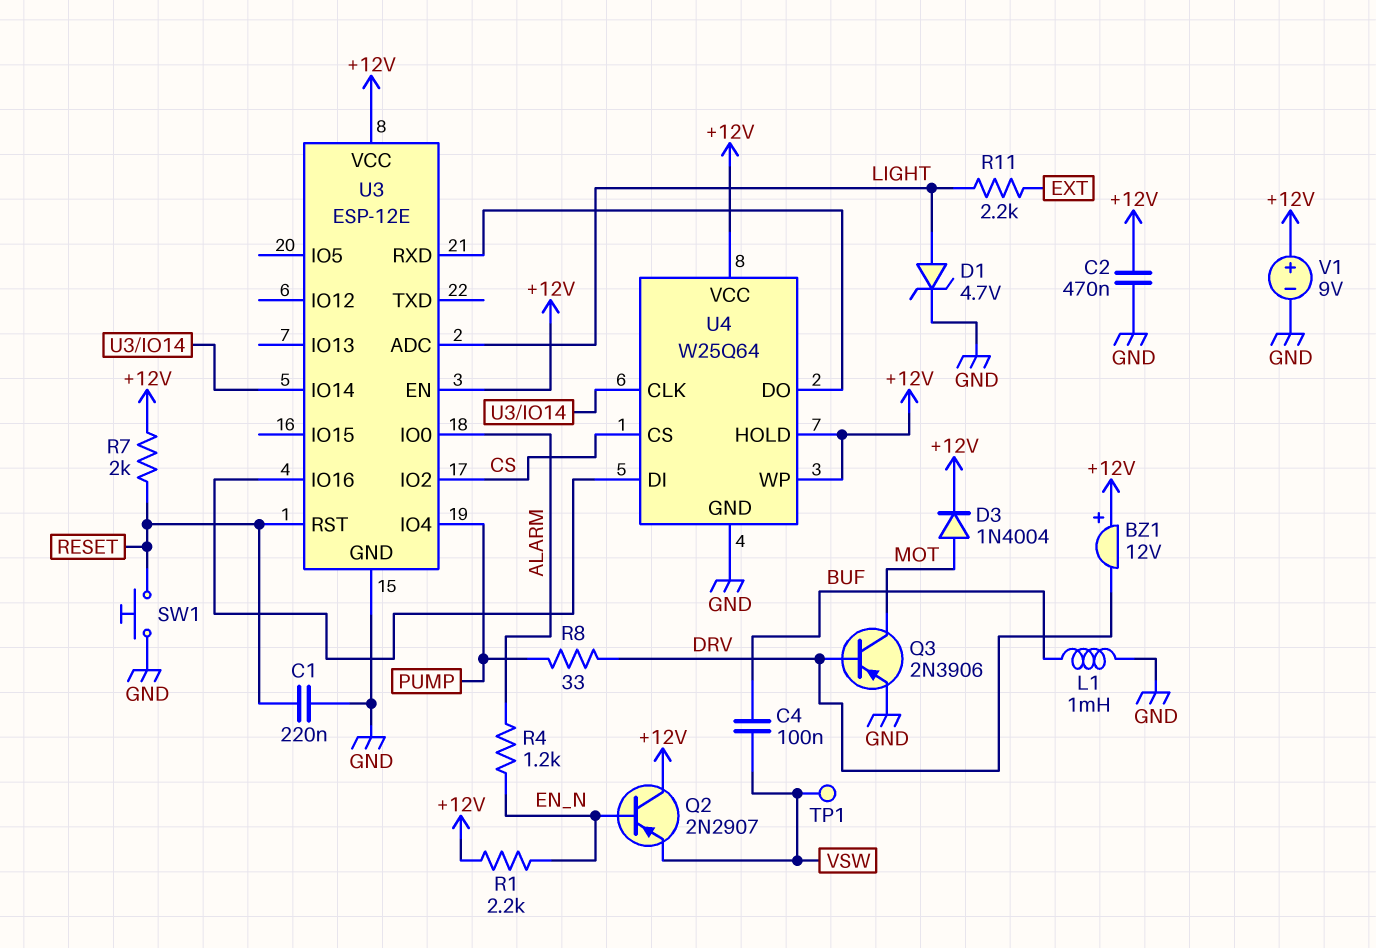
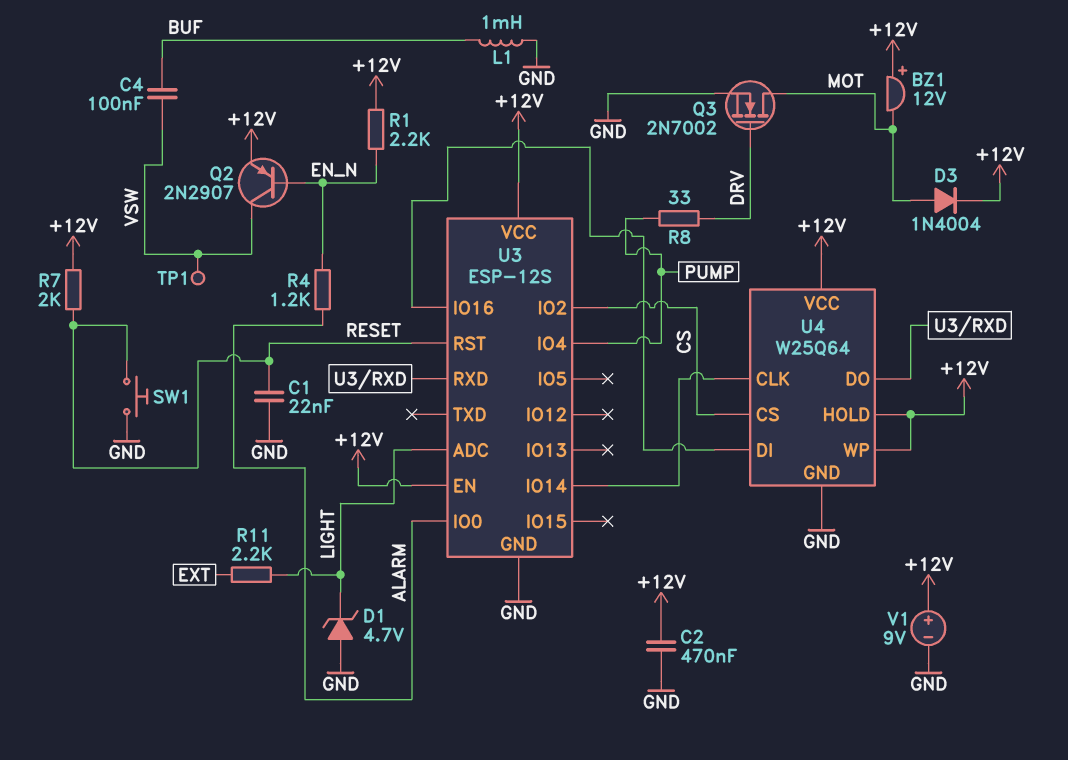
BZ1: buzzer 12V (plus +12V, minus DRV) -> buzzer 12V (plus +12V, minus MOT)
C1: 220nF (GND, RESET) -> 22nF (GND, RESET)
D1: zener 4.7V (A LIGHT, K GND) -> zener 4.7V (A GND, K LIGHT)
Q2: PNP 2N2907 (B EN_N, C +12V, E VSW) -> PNP 2N2907 (B EN_N, C VSW, E +12V)
Q3: PNP 2N3906 (B DRV, C MOT, E GND) -> NMOS 2N7002 (G DRV, D MOT, S GND)
U3: ESP-12E -> ESP-12S

